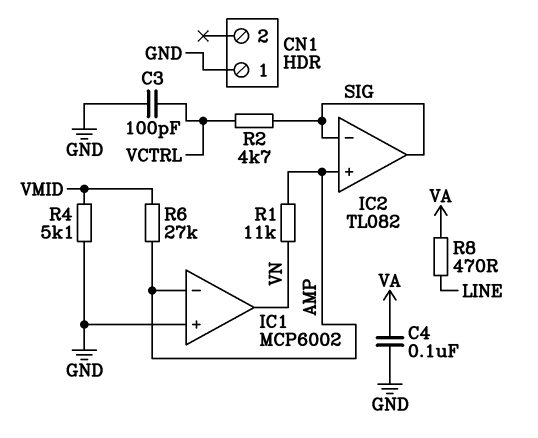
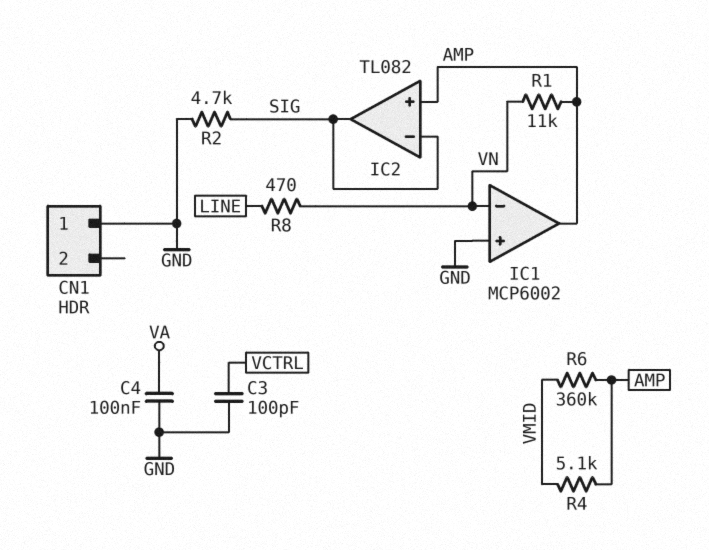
IC1 pin in-: AMP -> VN
IC1 pin out: VN -> AMP
R2: 4.7k (SIG, VCTRL) -> 4.7k (GND, SIG)
R4: 5.1k (GND, VMID) -> 5.1k (AMP, VMID)
R6: 27k (AMP, VMID) -> 360k (AMP, VMID)
R8: 470 (LINE, VA) -> 470 (LINE, VN)

